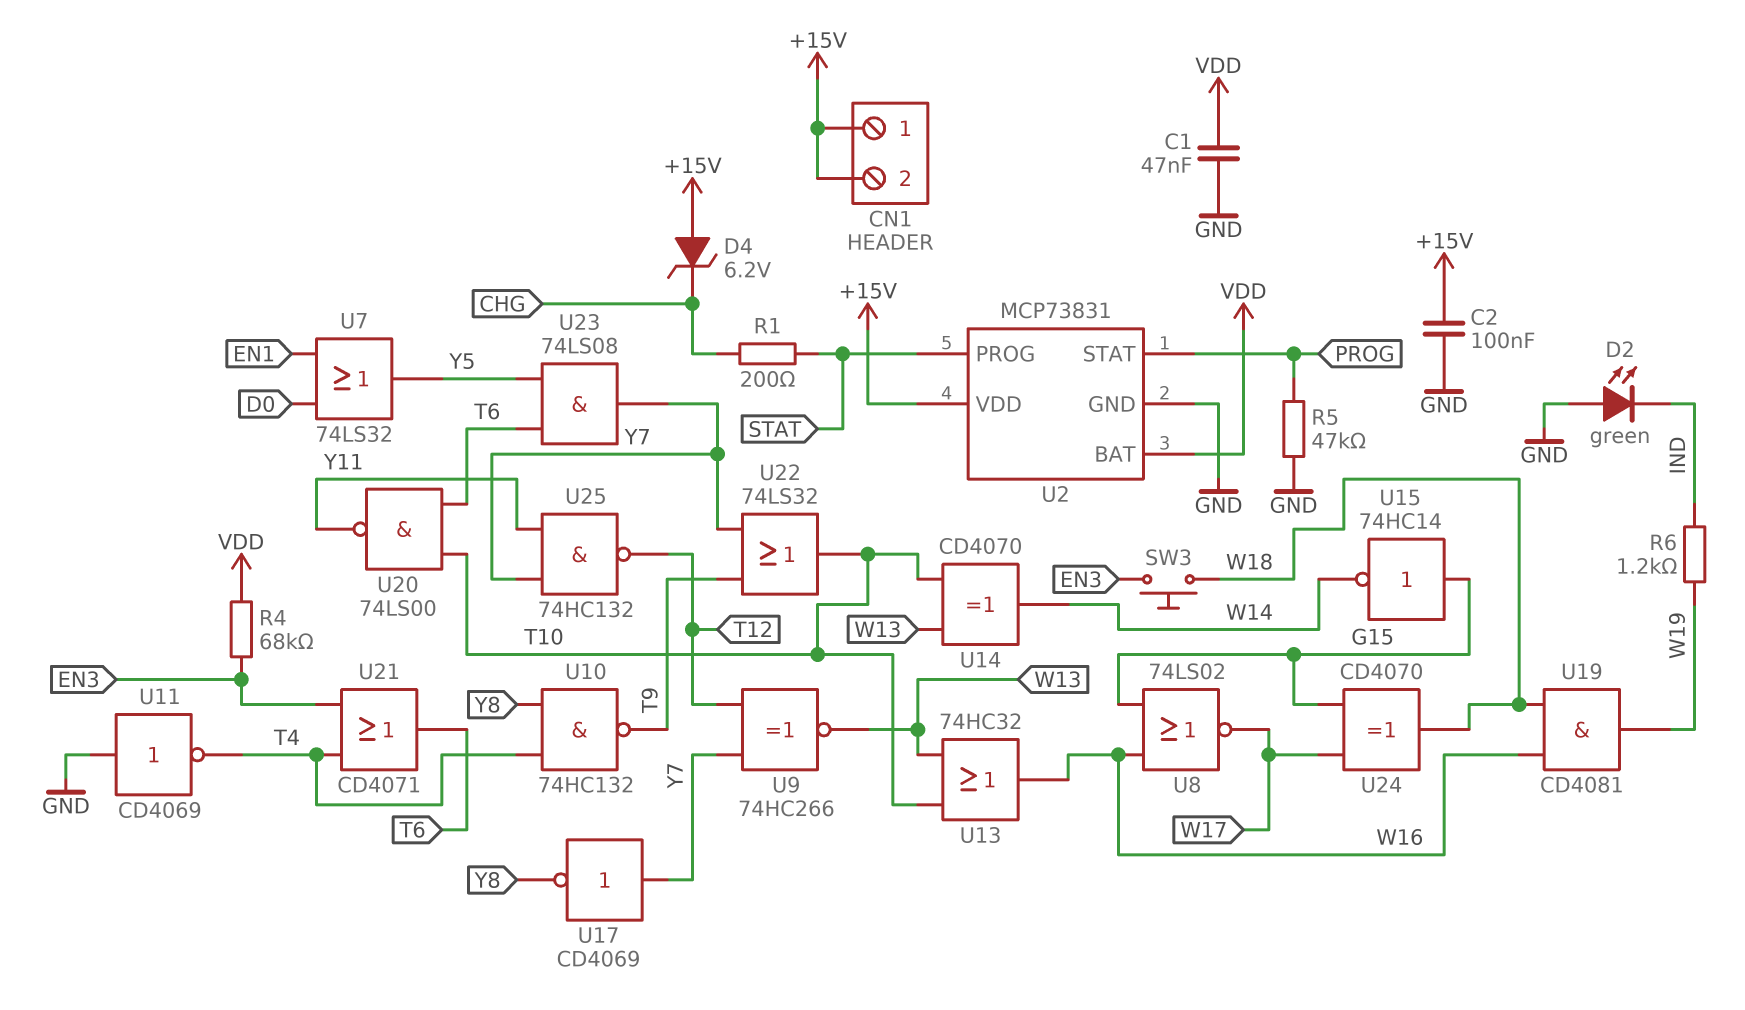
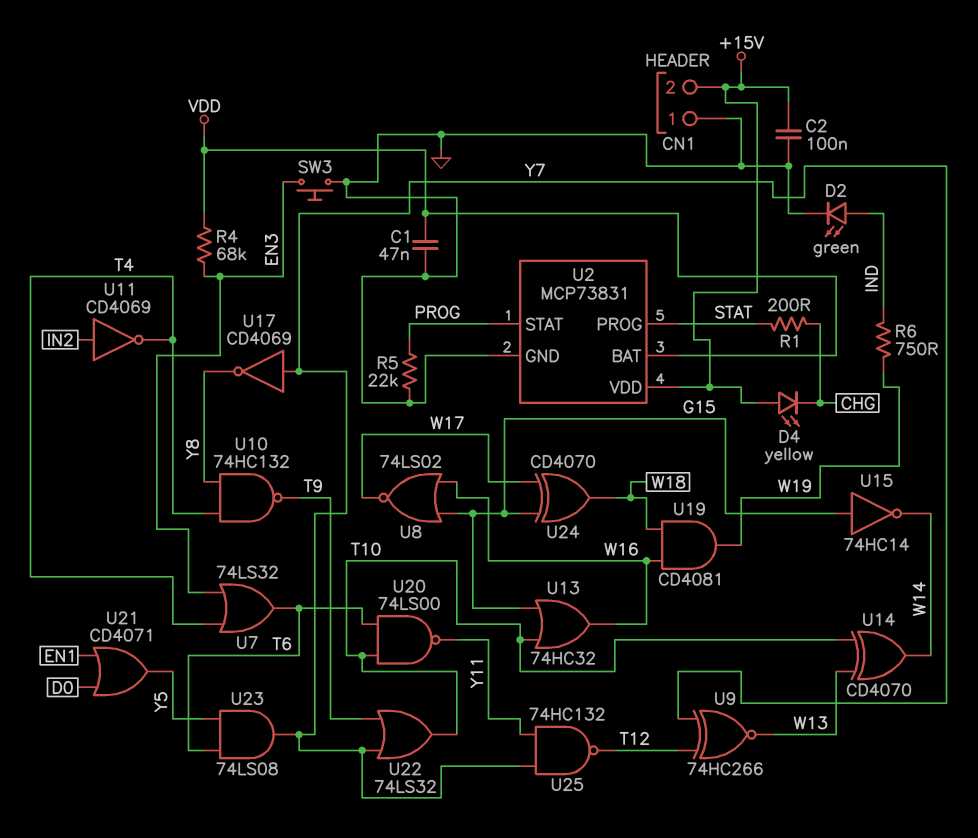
CN1 pin 1: +15V -> GND
D2: LED green (A GND, K IND) -> LED green (A IND, K GND)
D4: zener 6.2V (A +15V, K CHG) -> LED yellow (A +15V, K CHG)
R5: 47k (GND, PROG) -> 22k (GND, PROG)
R6: 1.2k (IND, W19) -> 750 (IND, W19)
SW3: button (EN3, W18) -> button (EN3, GND)
U7: OR 74LS32 (in D0, in EN1, out Y5) -> OR 74LS32 (in EN3, in T4, out T6)
U11: NOT CD4069 (in GND, out T4) -> NOT CD4069 (in IN2, out T4)
U13: OR 74HC32 (in T10, in W13, out W16) -> OR 74HC32 (in G15, in T10, out W16)
U21: OR CD4071 (in EN3, in T4, out T6) -> OR CD4071 (in D0, in EN1, out Y5)

